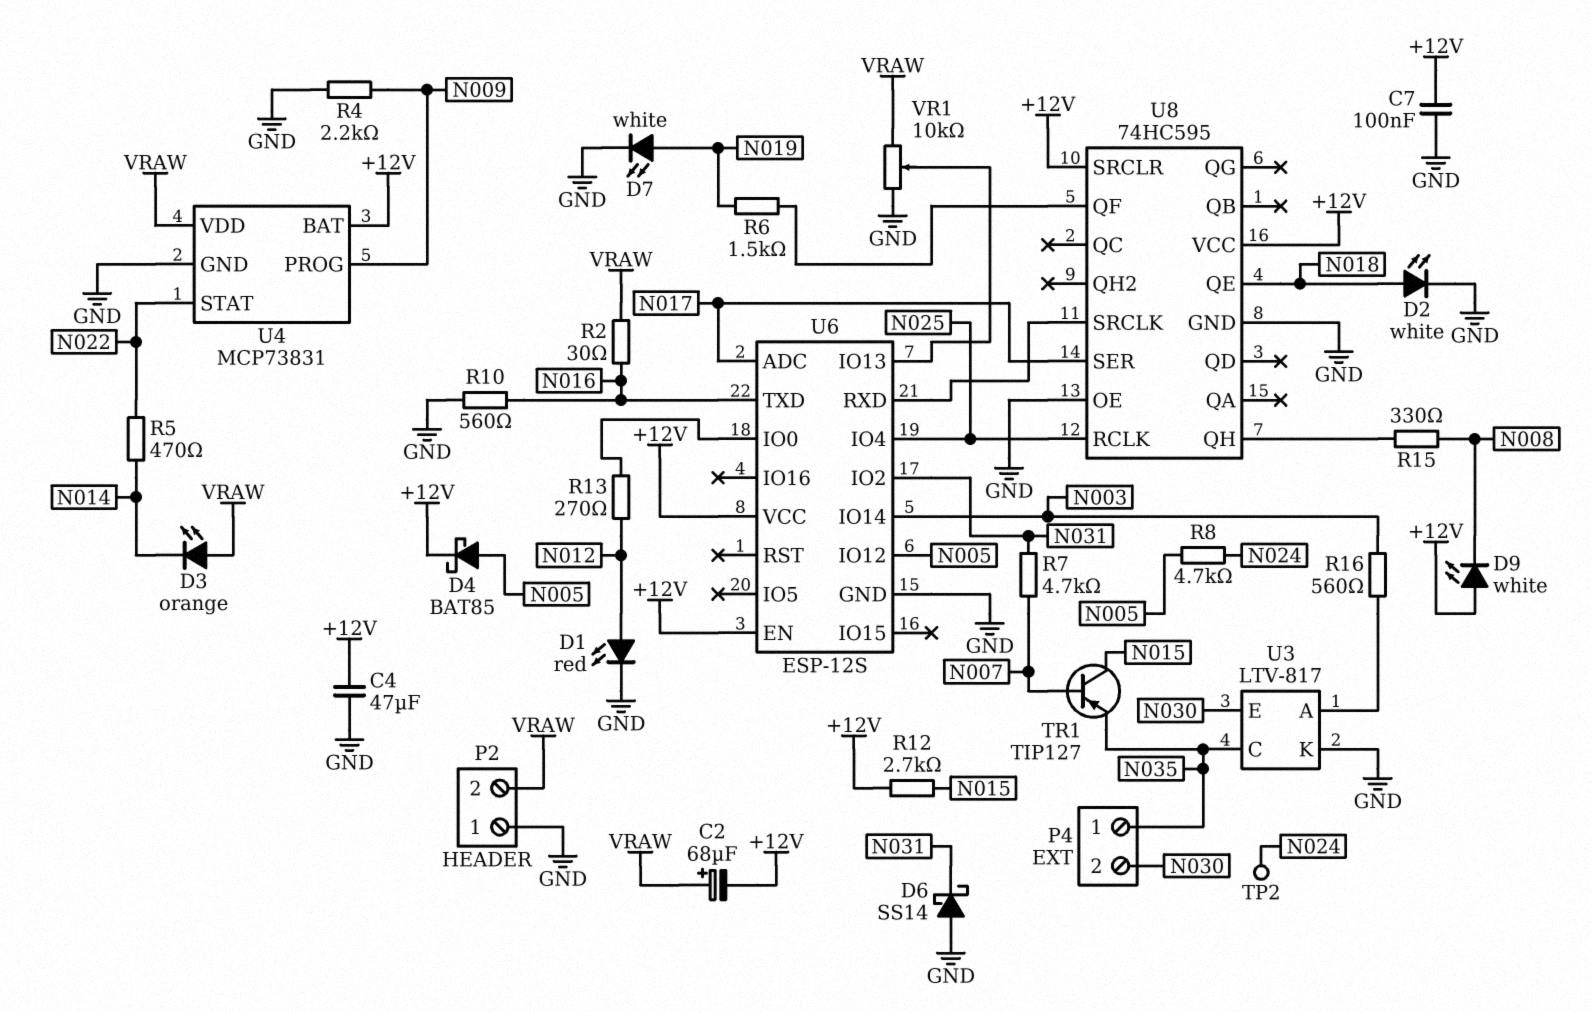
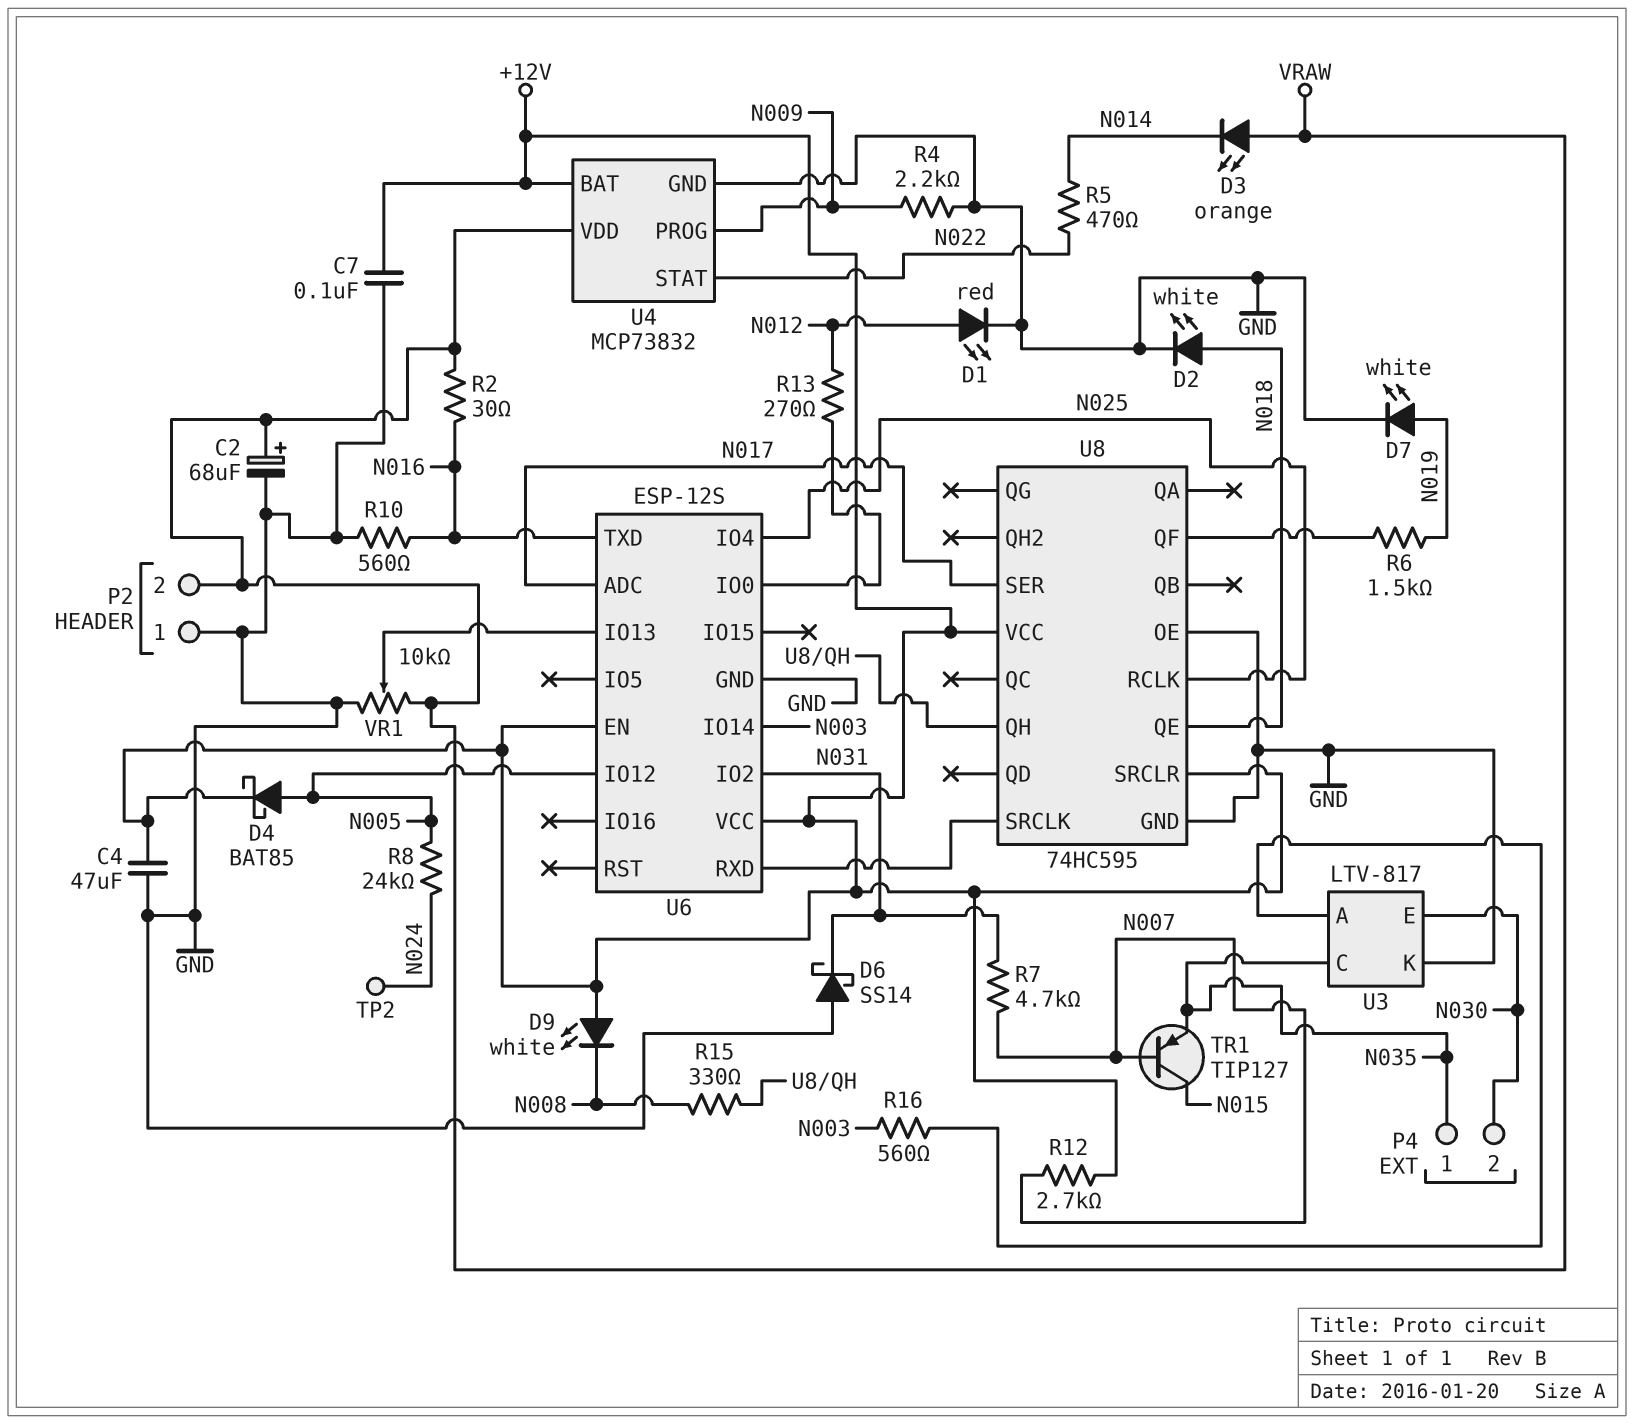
C2: 68uF (plus VRAW, minus +12V) -> 68uF (plus VRAW, minus GND)
R8: 4.7k (N005, N024) -> 24k (N005, N024)
R12: 2.7k (+12V, N015) -> 2.7k (+12V, N007)
U4: MCP73831 -> MCP73832

